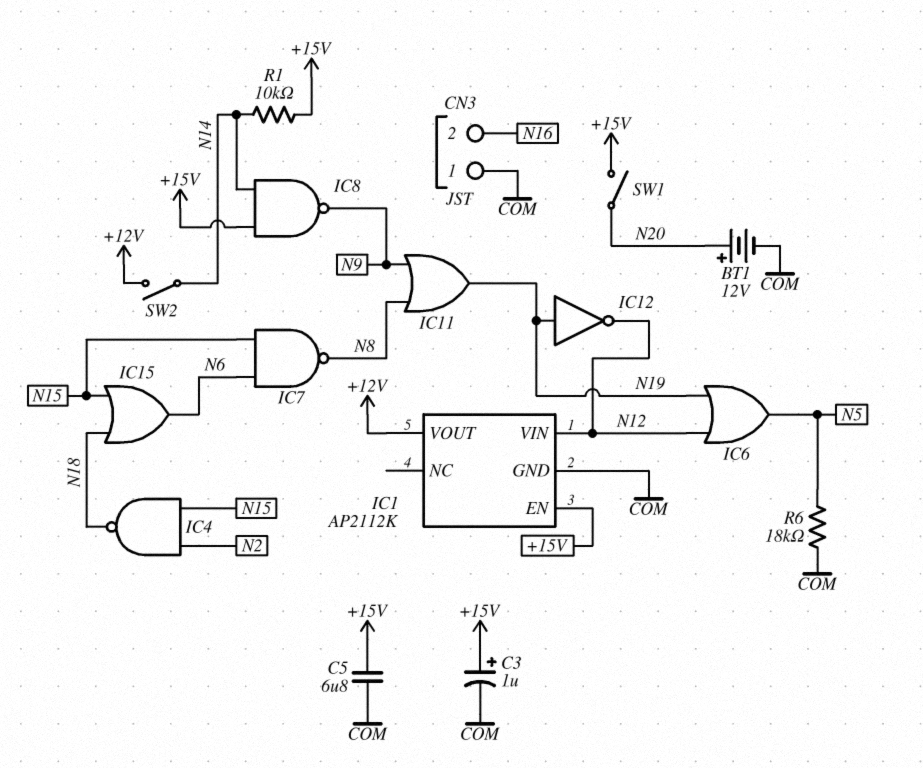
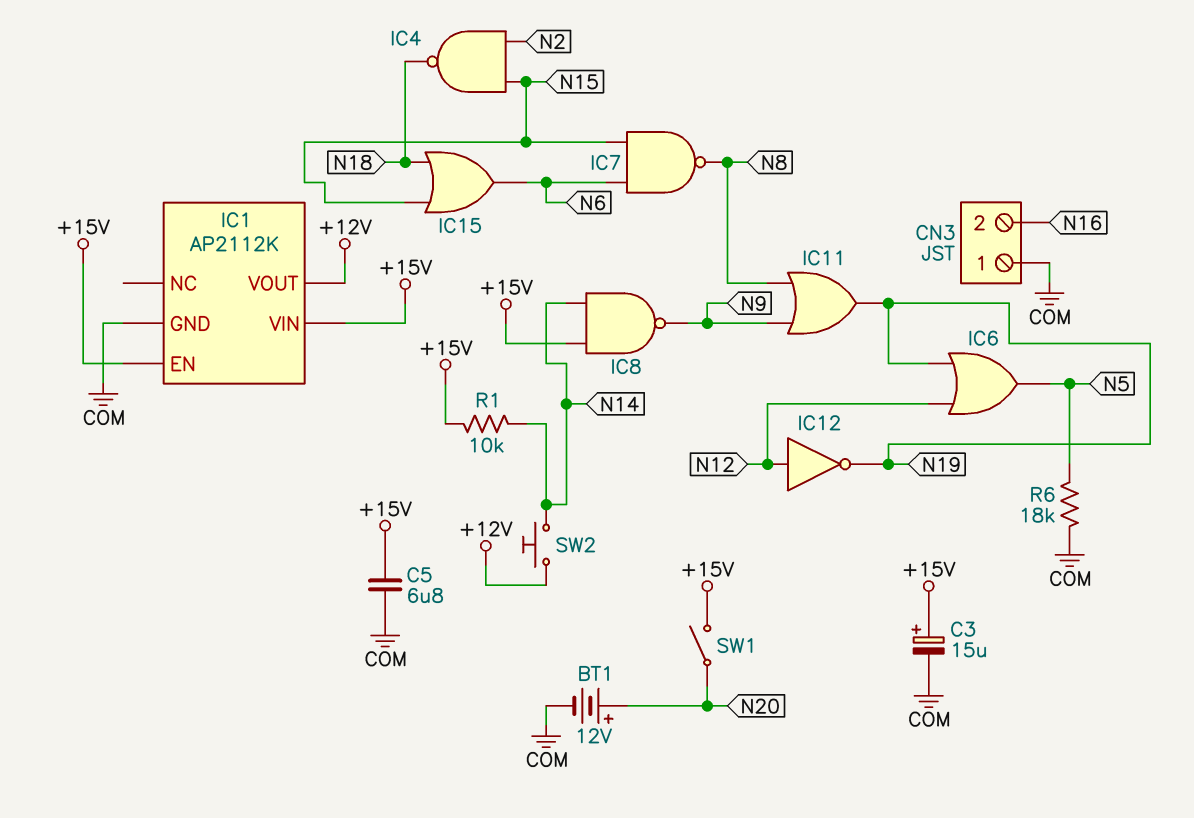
C3: 1uF (plus +15V, minus COM) -> 15uF (plus +15V, minus COM)
IC1 pin VIN: N12 -> +15V
IC12: NOT (in N19, out N12) -> NOT (in N12, out N19)
SW2: switch (+12V, N14) -> button (+12V, N14)

